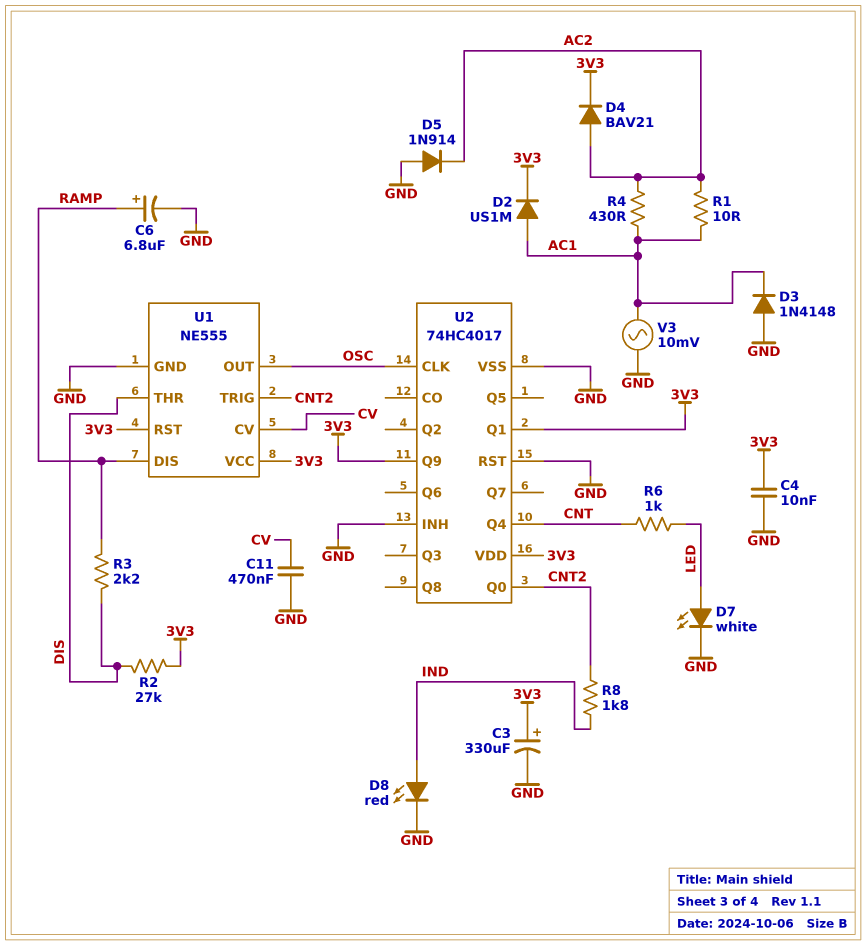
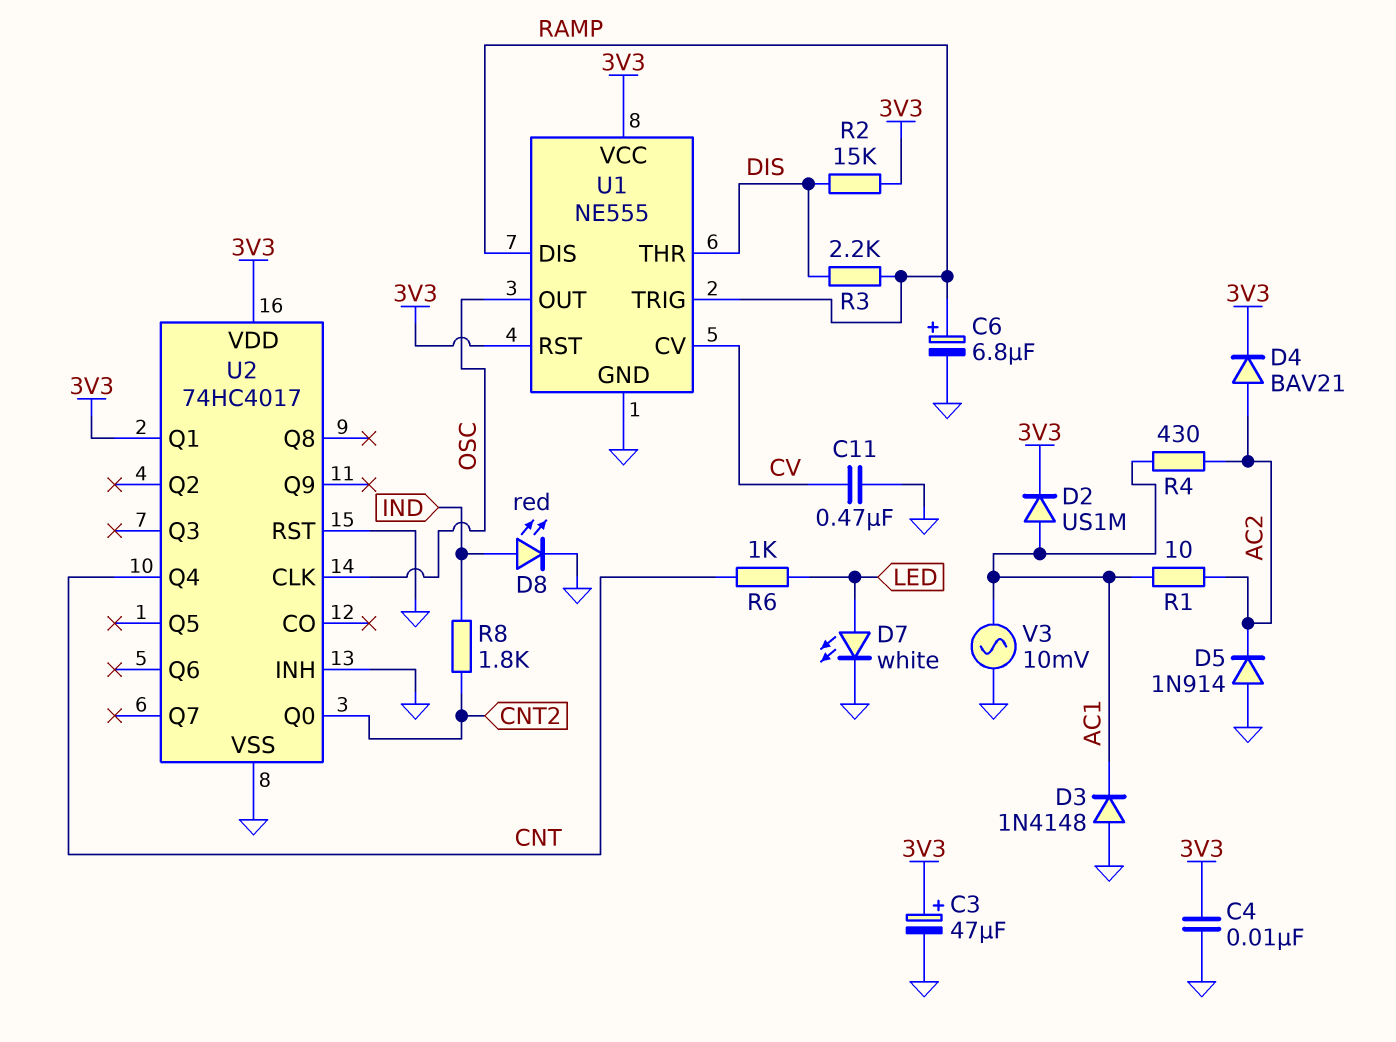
C3: 330uF (plus 3V3, minus GND) -> 47uF (plus 3V3, minus GND)
R2: 27k (3V3, DIS) -> 15k (3V3, DIS)
U1 pin TRIG: CNT2 -> RAMP
U2 pin Q9: 3V3 -> none

